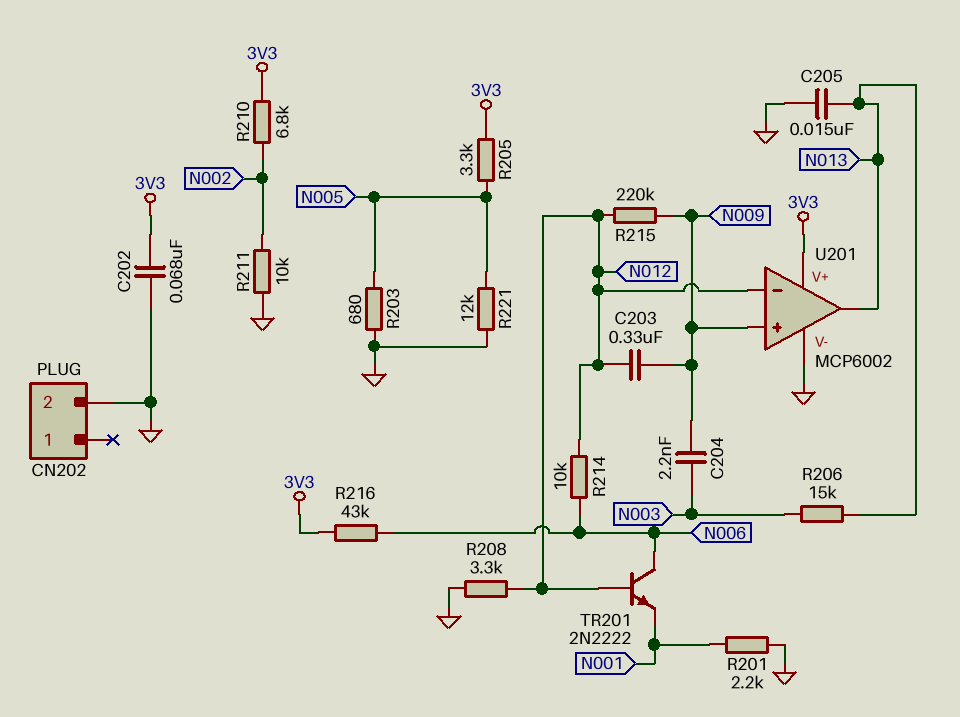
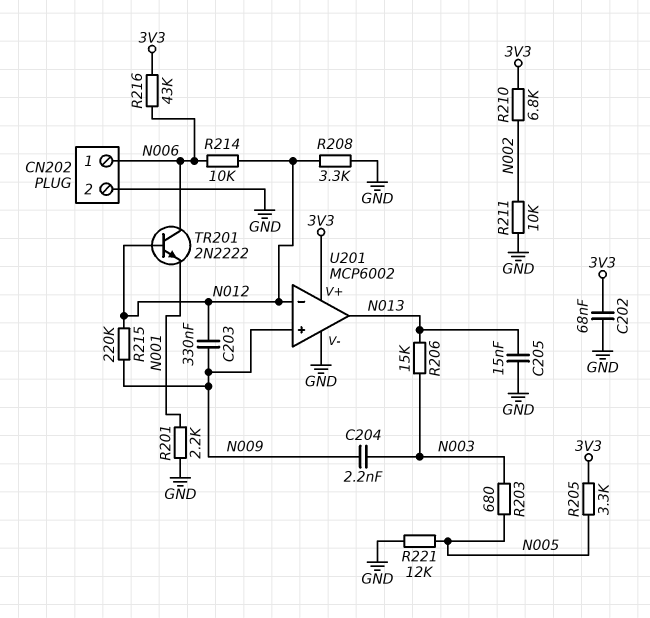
CN202 pin 1: none -> N006
R203: 680 (GND, N005) -> 680 (N003, N005)

